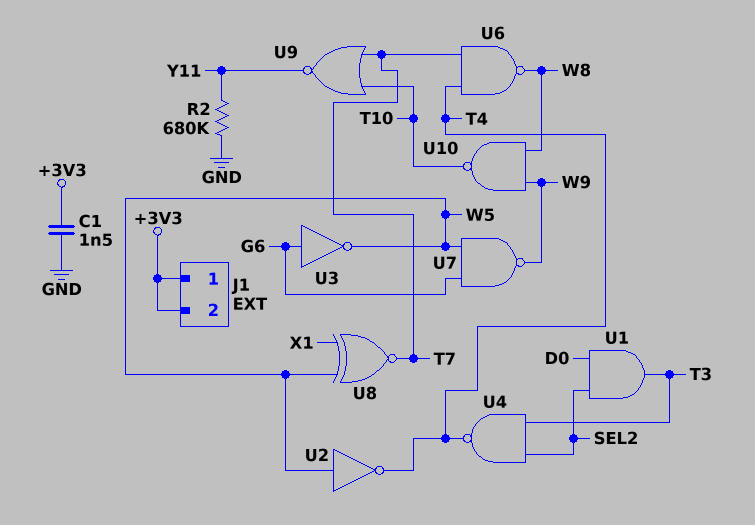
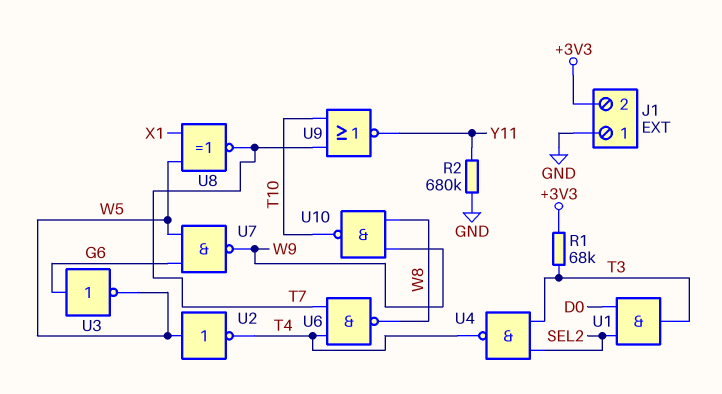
C1: 1.5nF (+3V3, GND) -> none
J1 pin 1: +3V3 -> GND
R1: none -> 68k (+3V3, T3)

